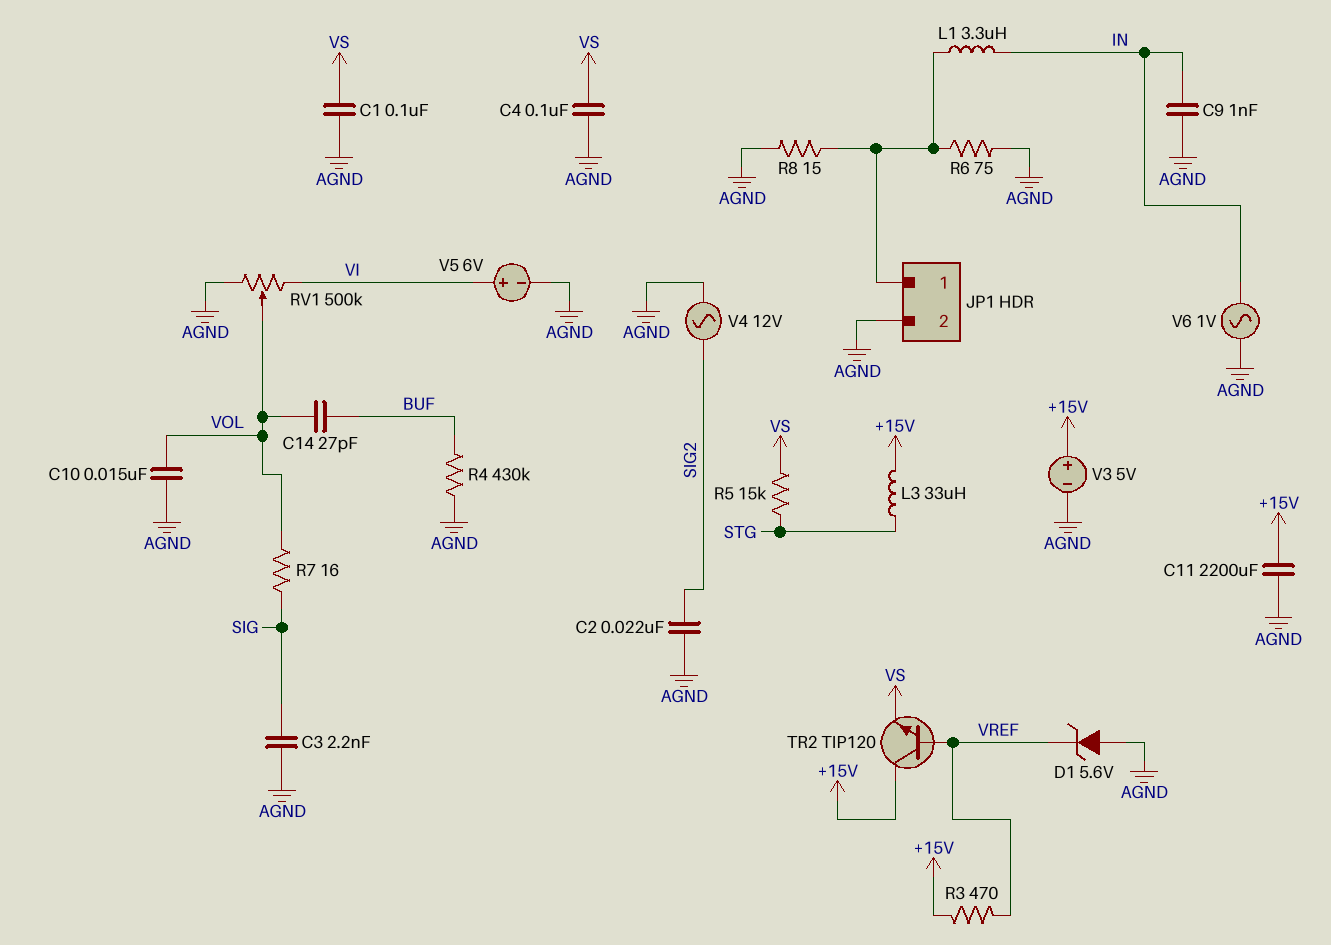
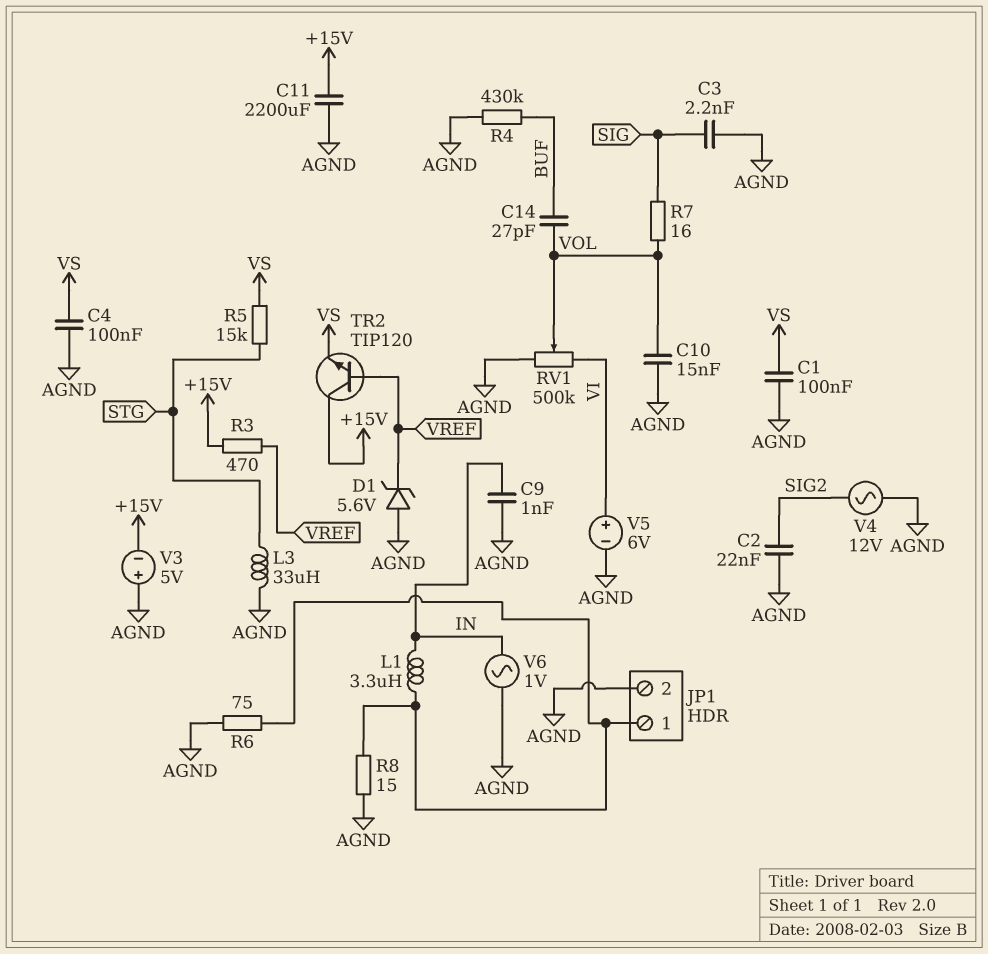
L3: 33uH (+15V, STG) -> 33uH (AGND, STG)
V3: 5V (plus +15V, minus AGND) -> 5V (plus AGND, minus +15V)

